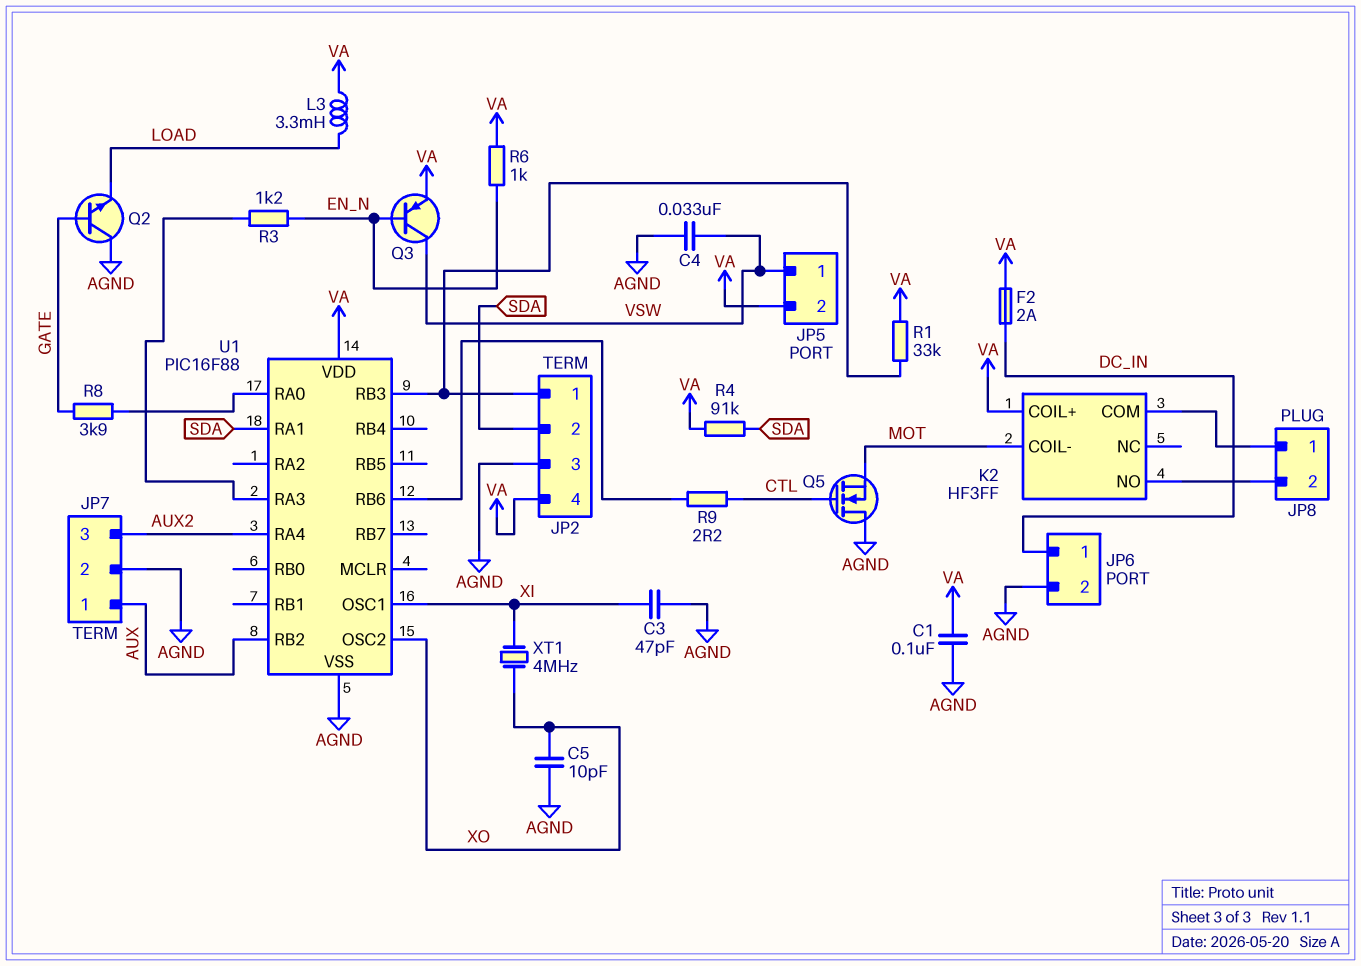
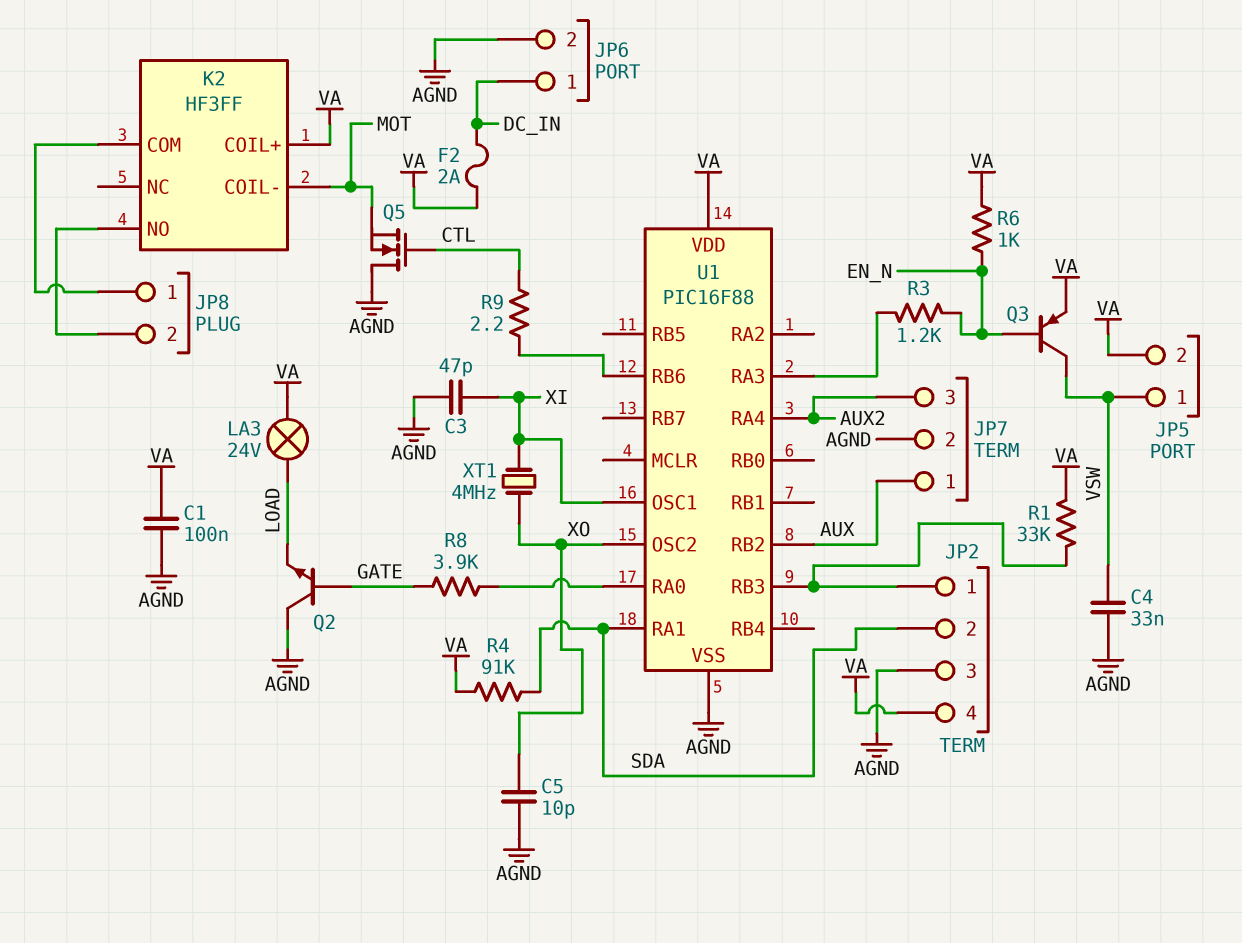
L3: 3.3mH (LOAD, VA) -> none
LA3: none -> lamp 24V (LOAD, VA)

